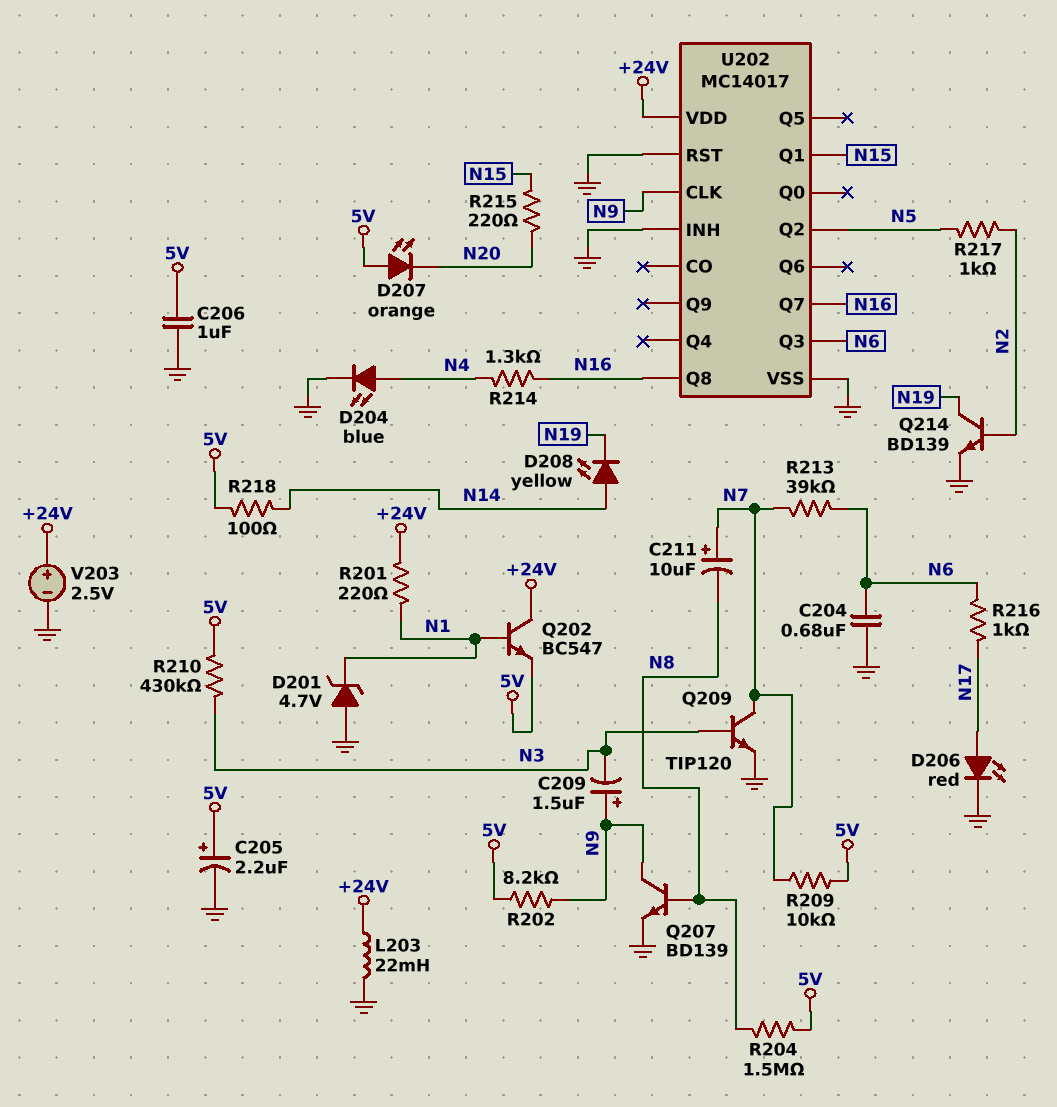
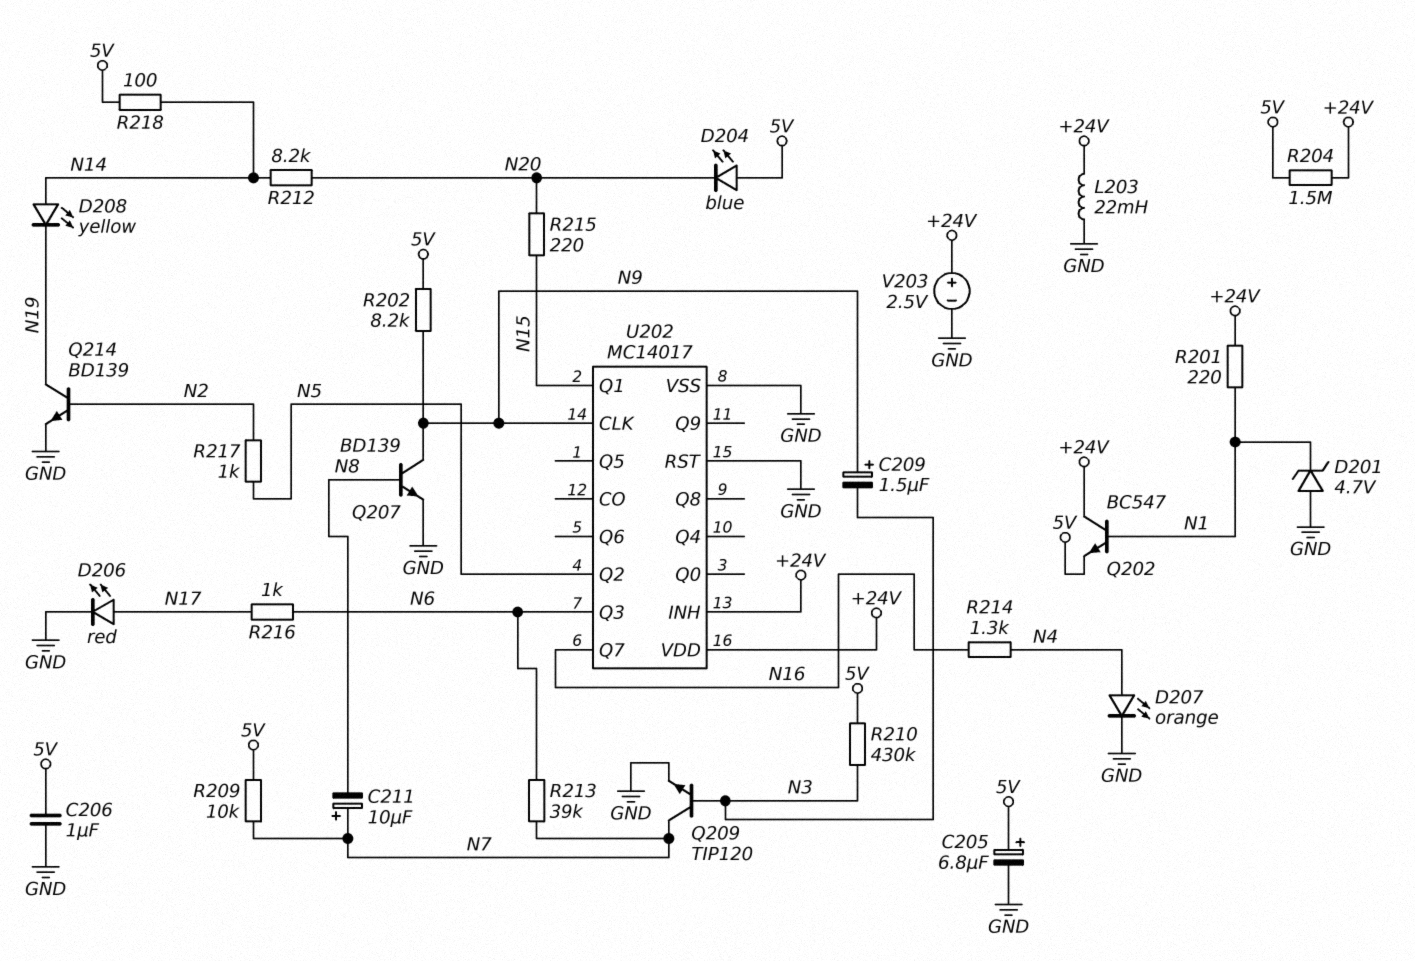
C204: 680nF (GND, N6) -> none
C205: 2.2uF (plus 5V, minus GND) -> 6.8uF (plus 5V, minus GND)
D204: LED blue (A N4, K GND) -> LED blue (A 5V, K N20)
D207: LED orange (A 5V, K N20) -> LED orange (A N4, K GND)
R204: 1.5M (5V, N8) -> 1.5M (+24V, 5V)
R212: none -> 8.2k (N14, N20)
U202 pin INH: GND -> +24V
U202 pin Q8: N16 -> none

